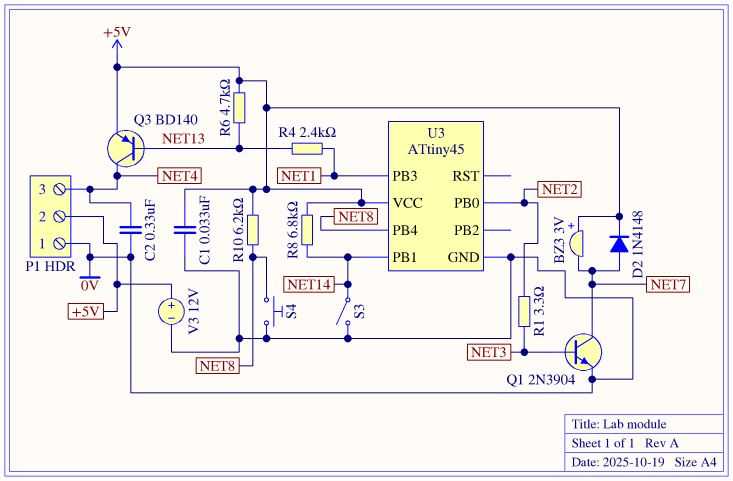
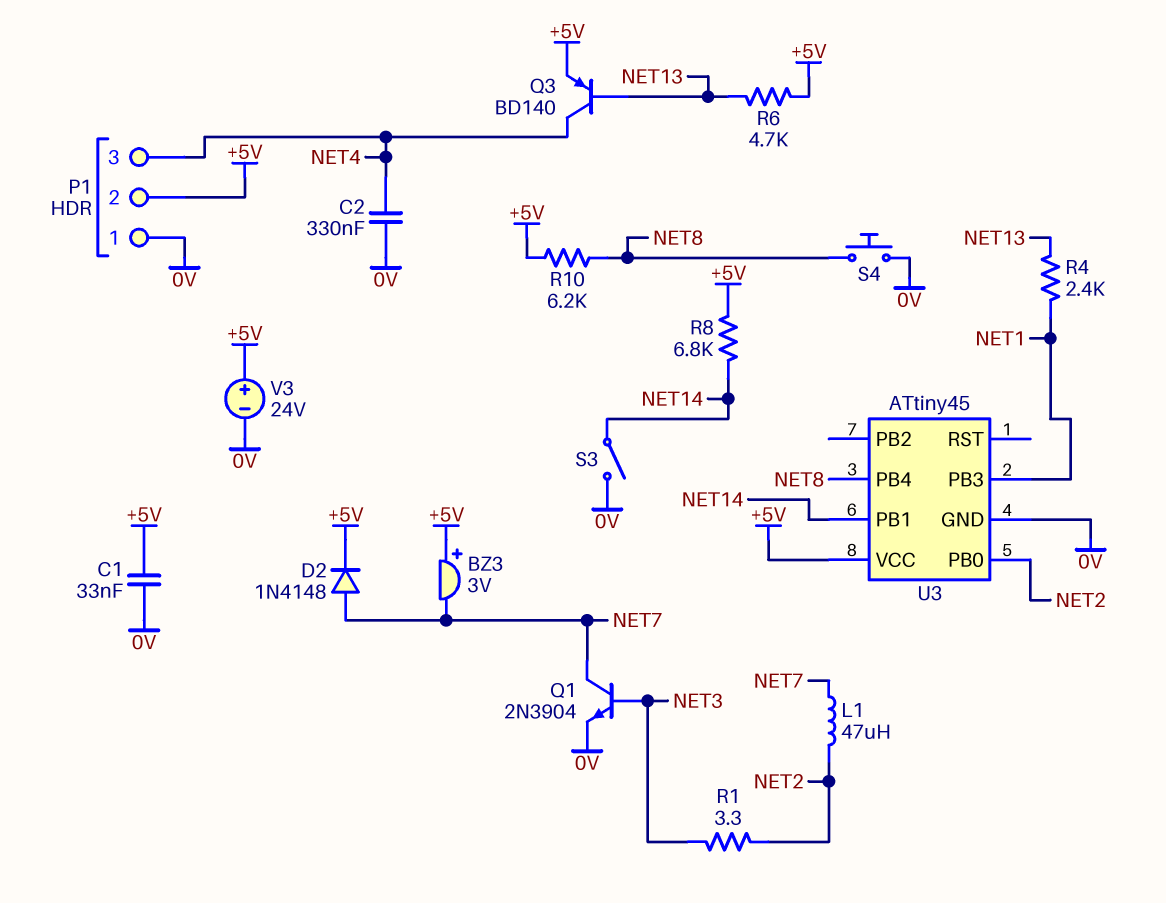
L1: none -> 47uH (NET2, NET7)
V3: 12V (plus +5V, minus 0V) -> 24V (plus +5V, minus 0V)

